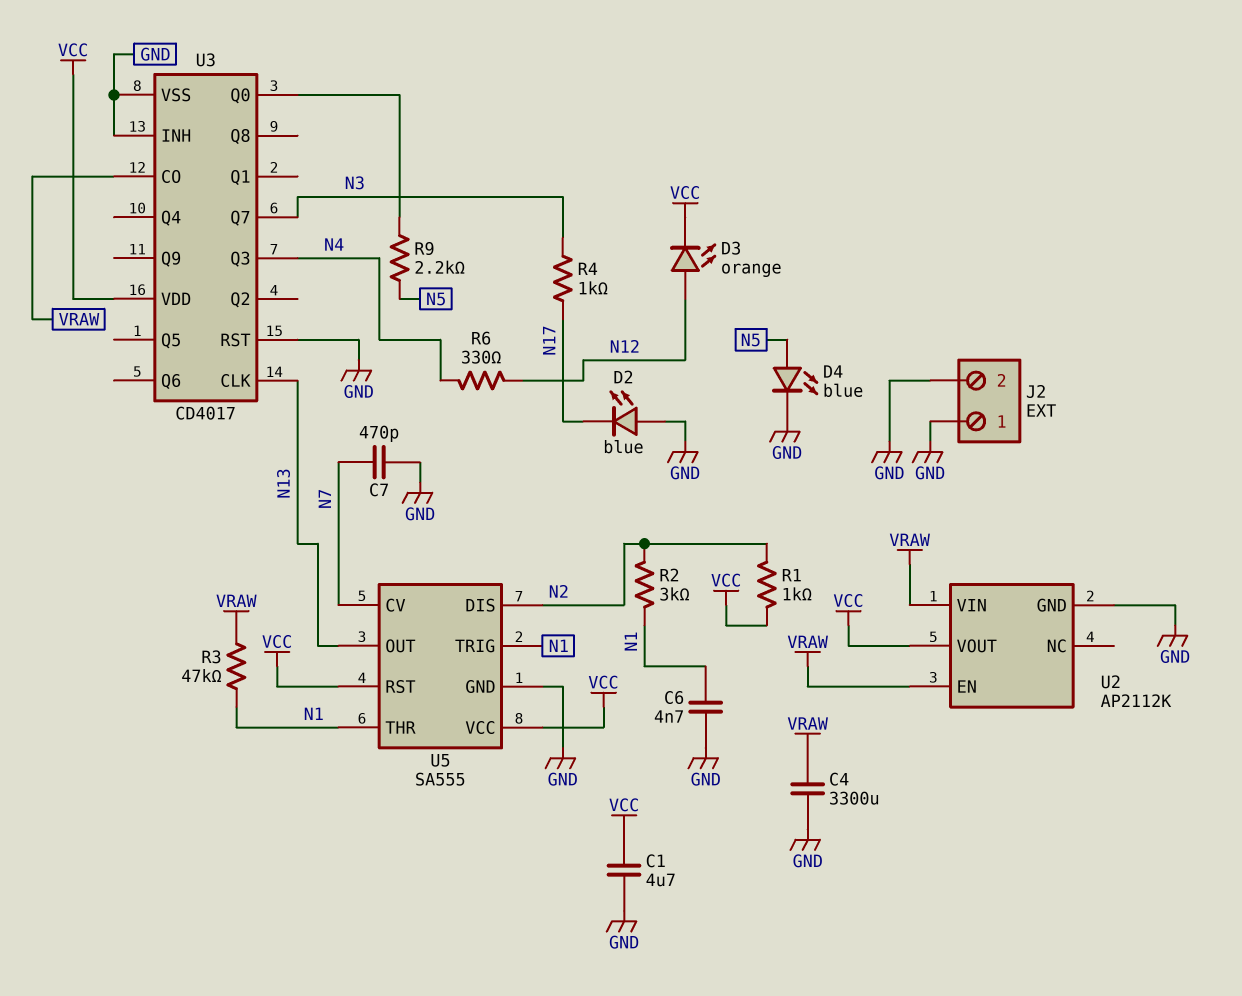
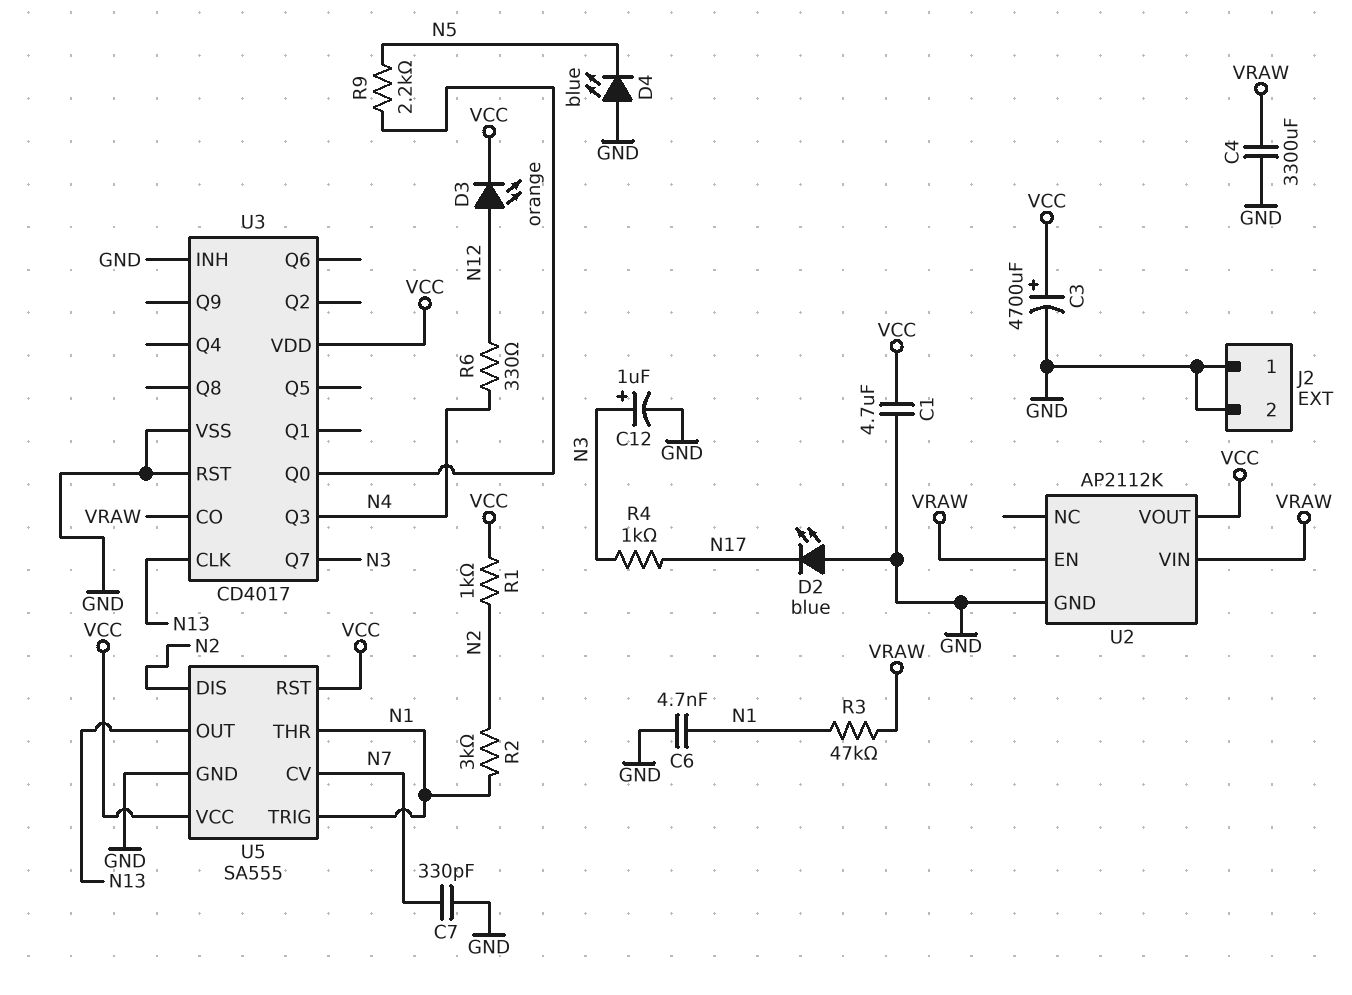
C3: none -> 4700uF (plus VCC, minus GND)
C7: 470pF (GND, N7) -> 330pF (GND, N7)
C12: none -> 1uF (plus N3, minus GND)
D4: LED blue (A N5, K GND) -> LED blue (A GND, K N5)

